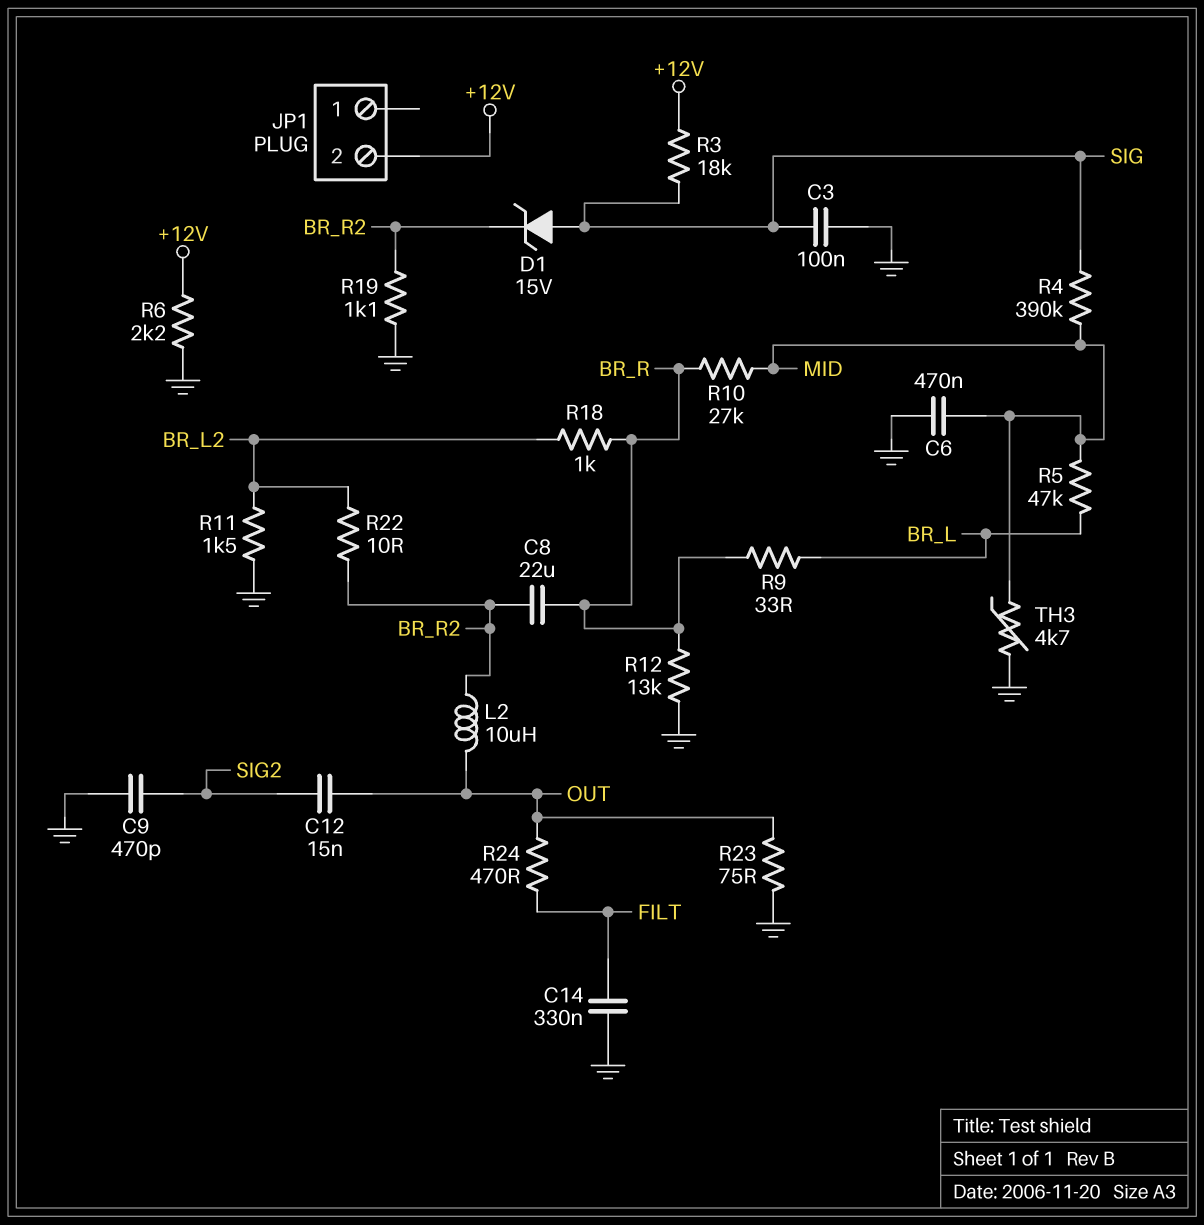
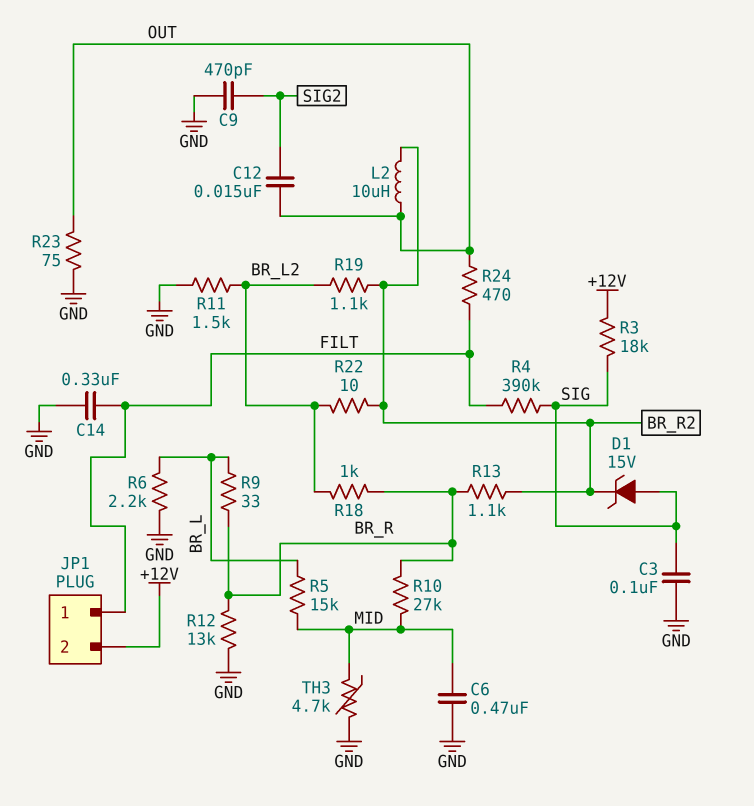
C8: 22uF (BR_R, BR_R2) -> none
JP1 pin 1: none -> FILT
R4: 390k (MID, SIG) -> 390k (FILT, SIG)
R5: 47k (BR_L, MID) -> 15k (BR_L, MID)
R6: 2.2k (+12V, GND) -> 2.2k (BR_L, GND)
R13: none -> 1.1k (BR_R, BR_R2)
R19: 1.1k (BR_R2, GND) -> 1.1k (BR_L2, BR_R2)

